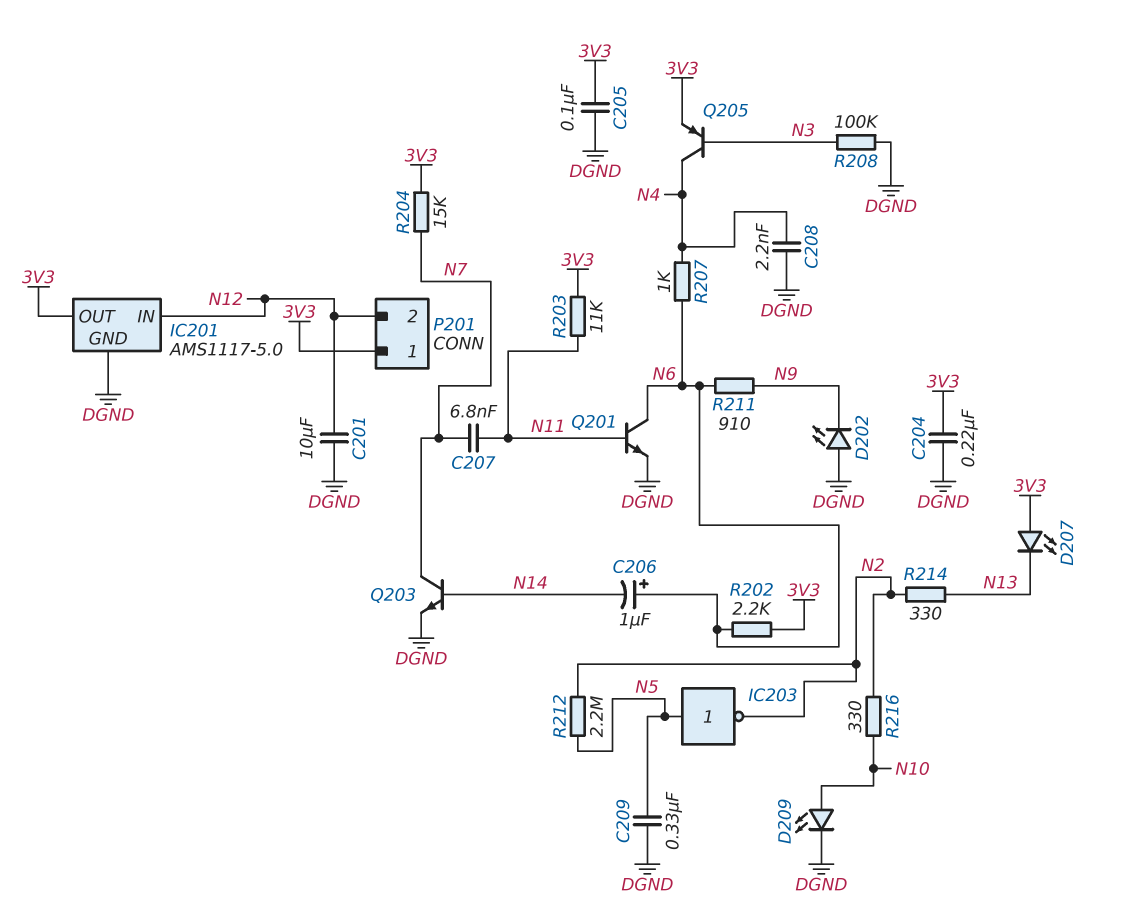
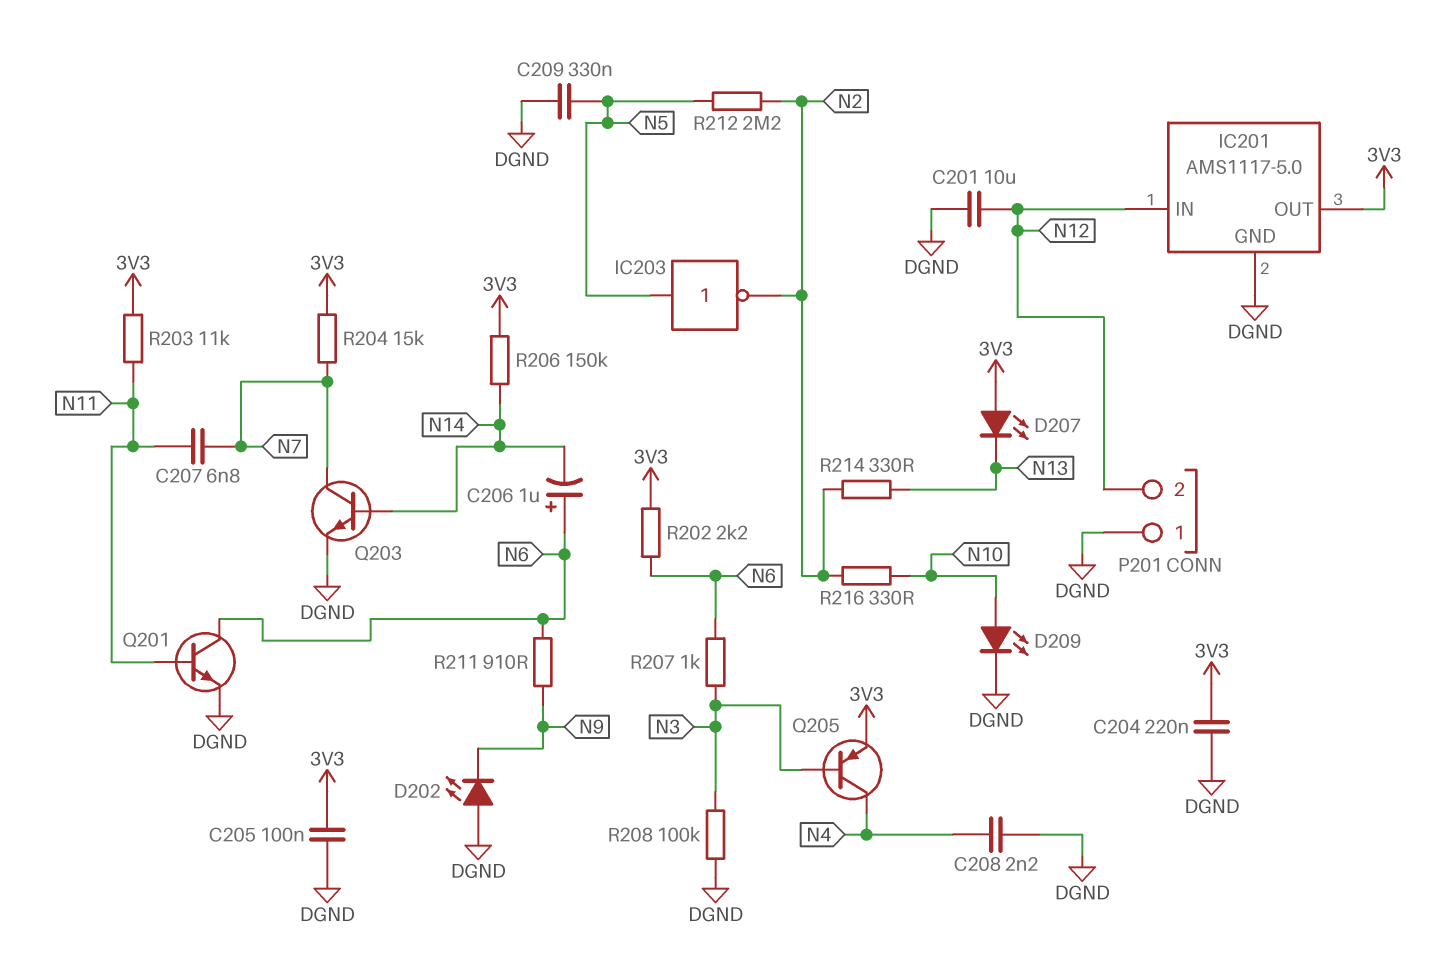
P201 pin 1: 3V3 -> DGND
R206: none -> 150k (3V3, N14)
R207: 1k (N4, N6) -> 1k (N3, N6)

